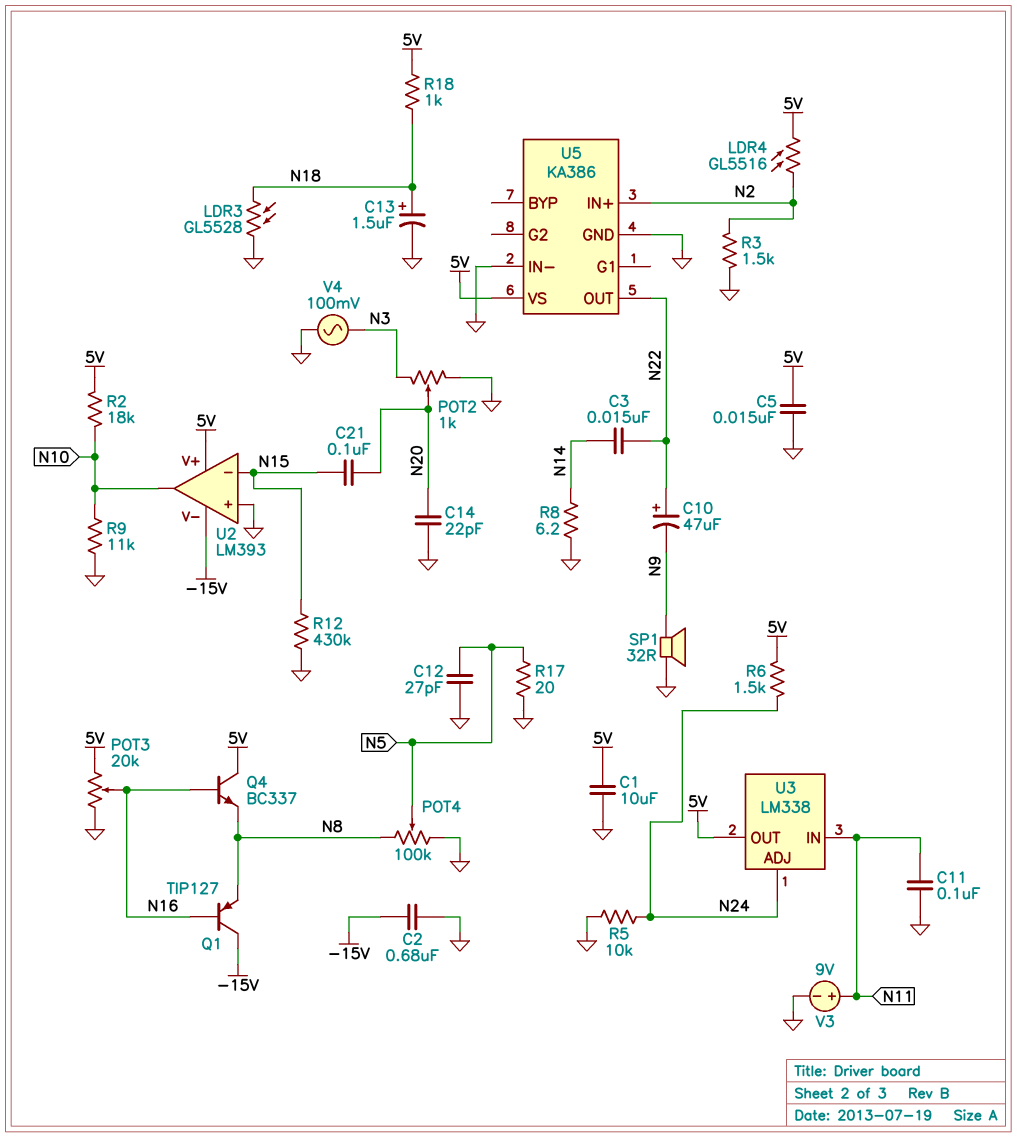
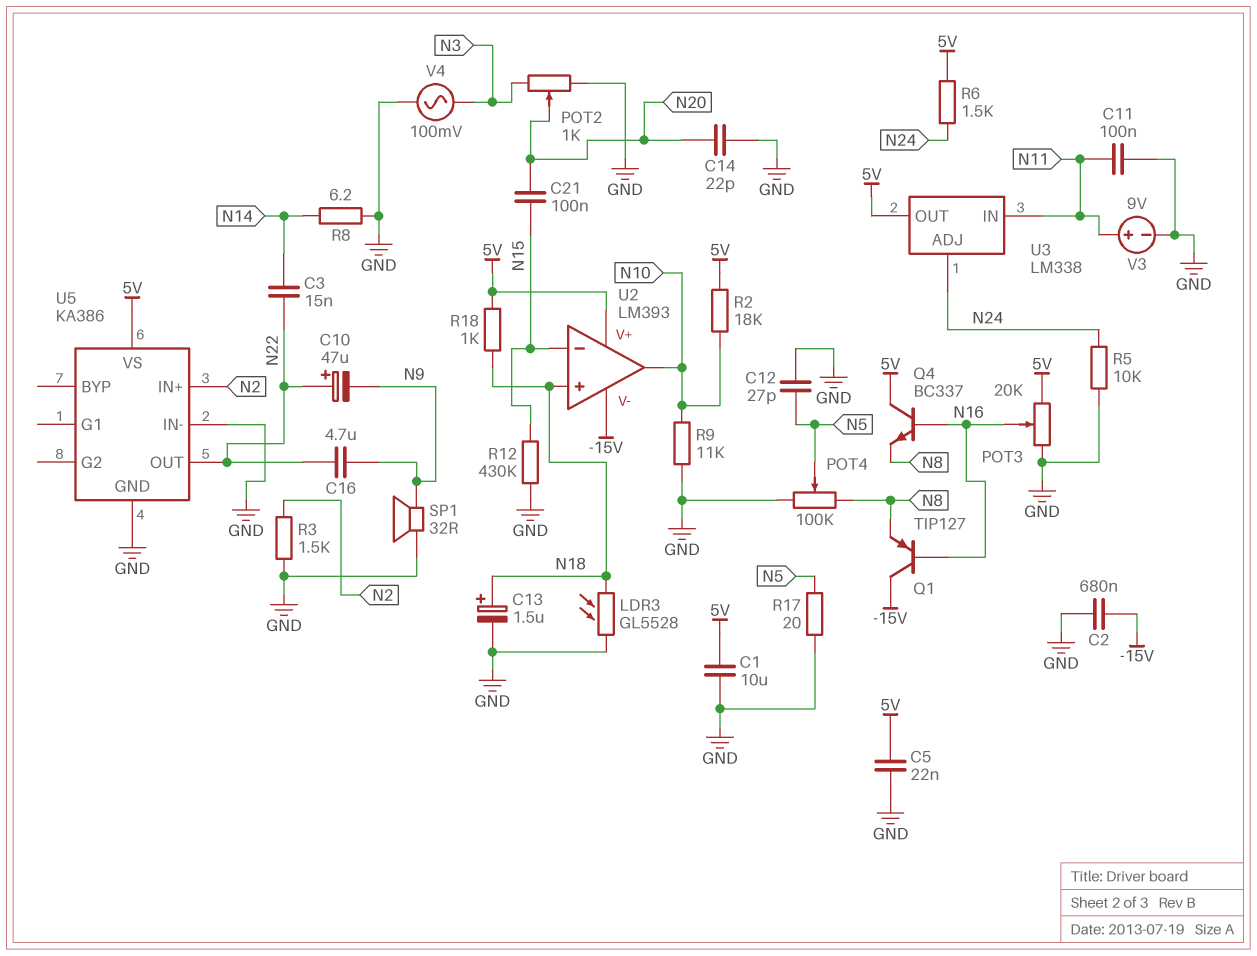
C5: 15nF (5V, GND) -> 22nF (5V, GND)
C16: none -> 4.7uF (N9, N22)
LDR4: GL5516 (5V, N2) -> none
U2 pin in+: GND -> N18

